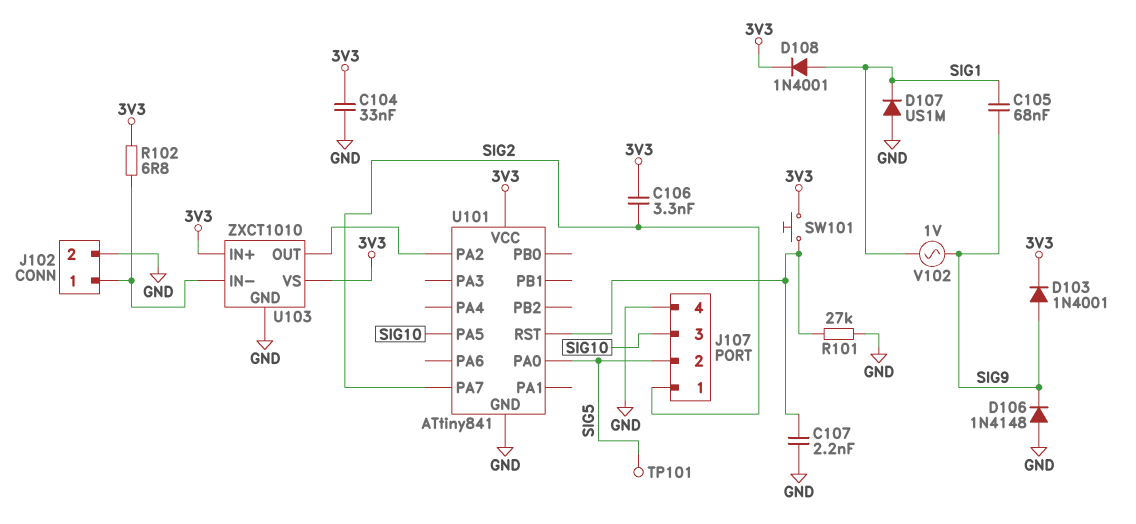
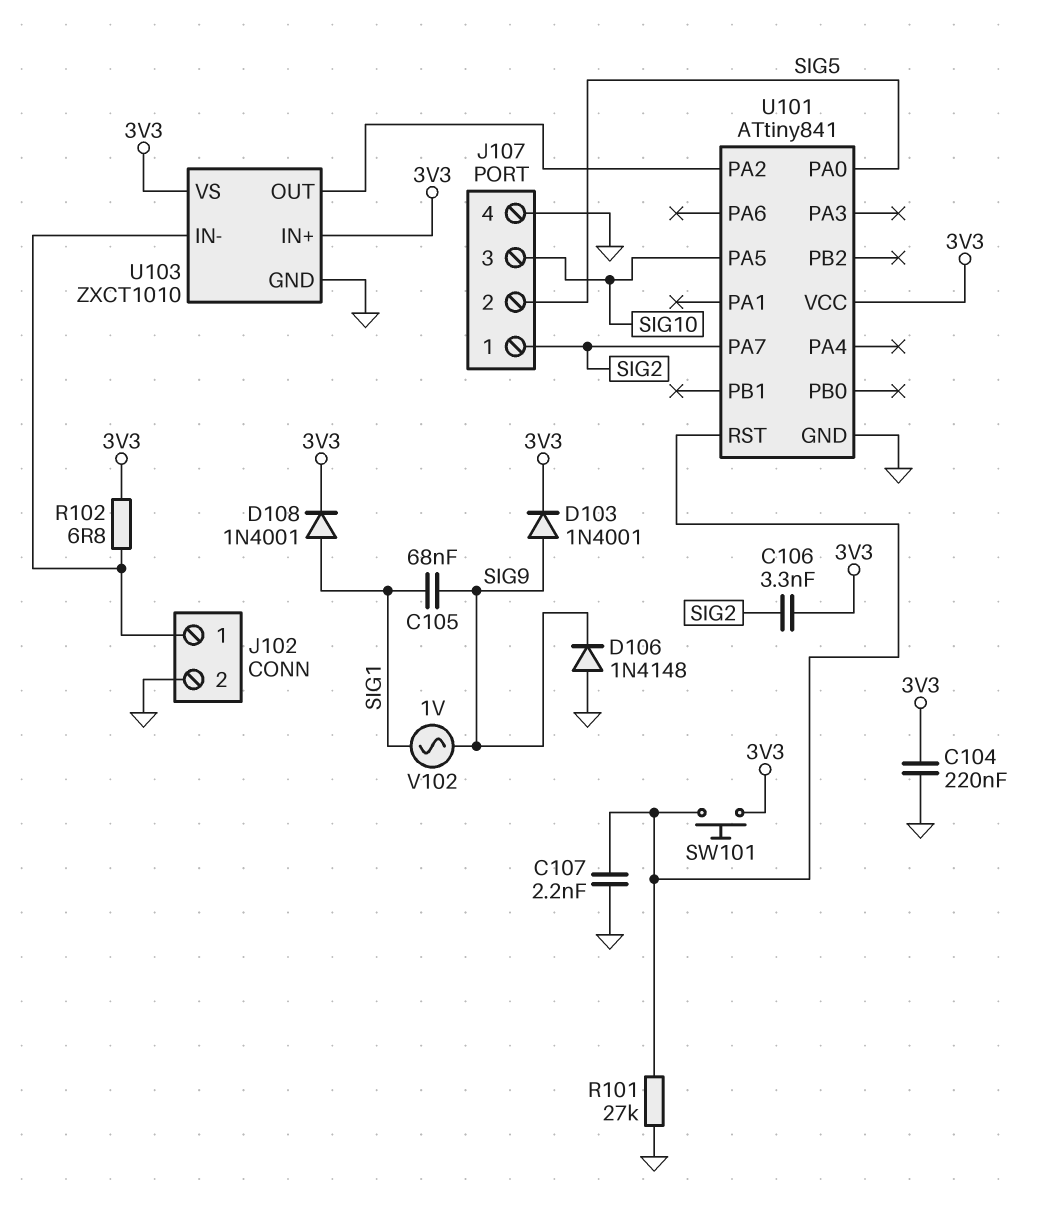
C104: 33nF (3V3, GND) -> 220nF (3V3, GND)
D107: diode US1M (A GND, K SIG1) -> none
TP101: test point (SIG5) -> none

